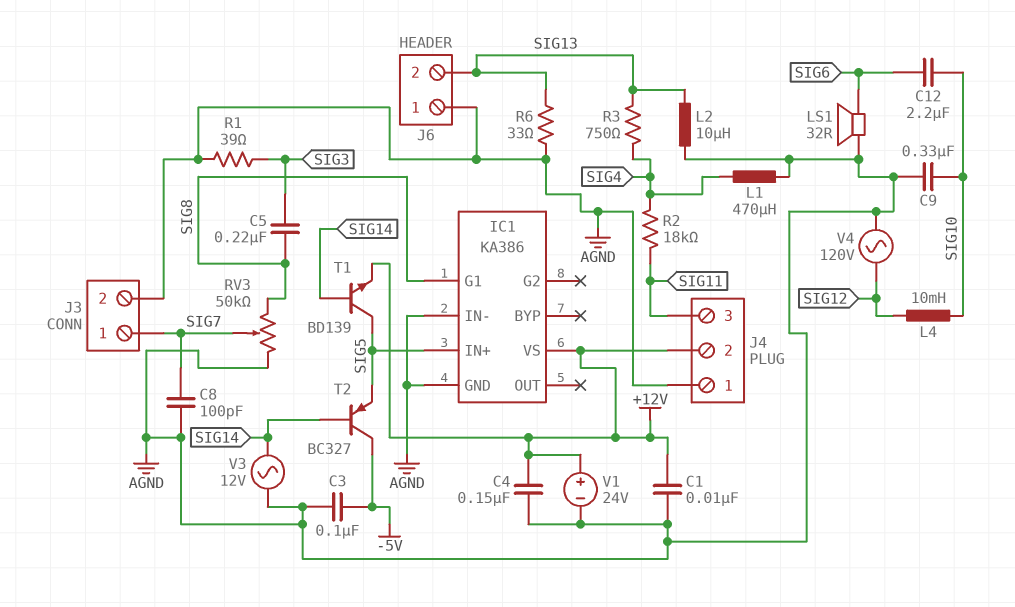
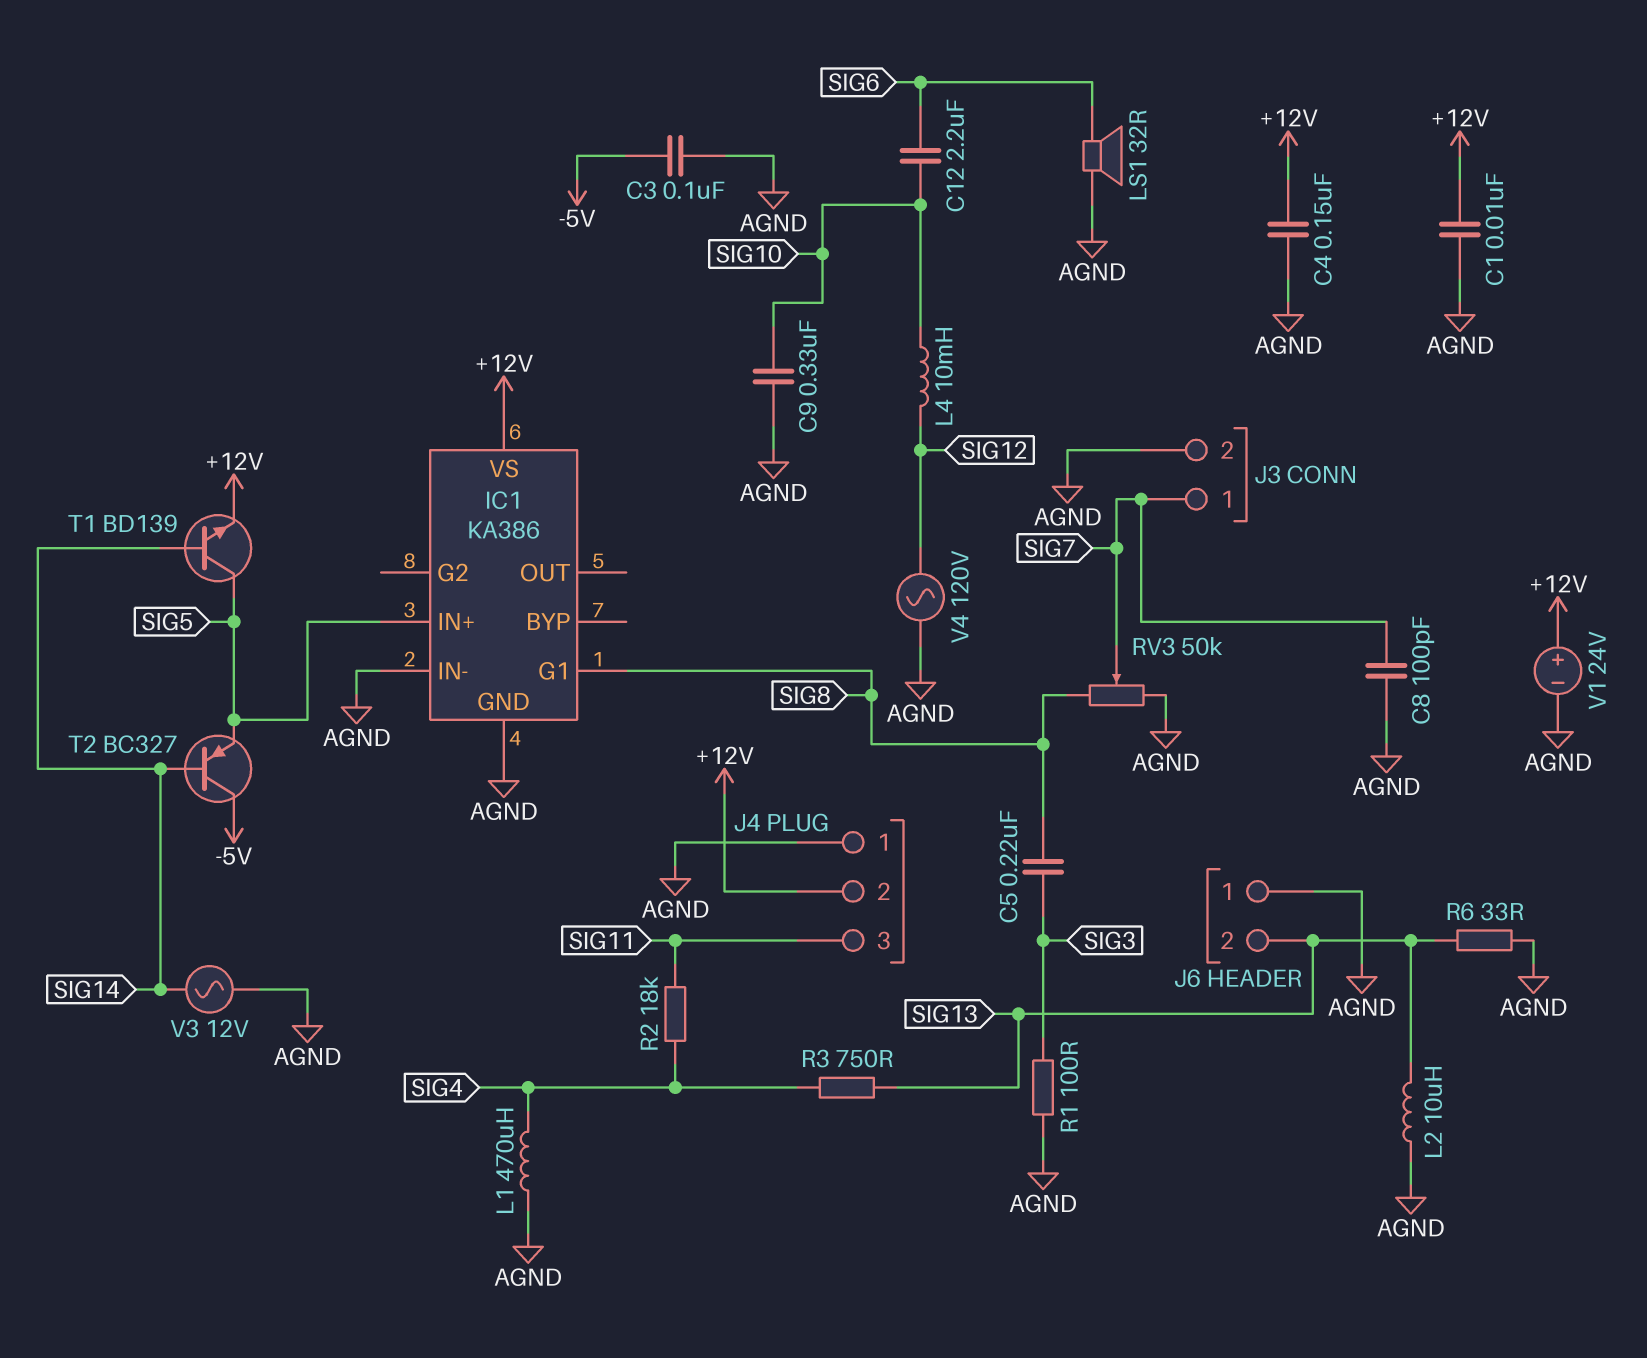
R1: 39 (AGND, SIG3) -> 100 (AGND, SIG3)

